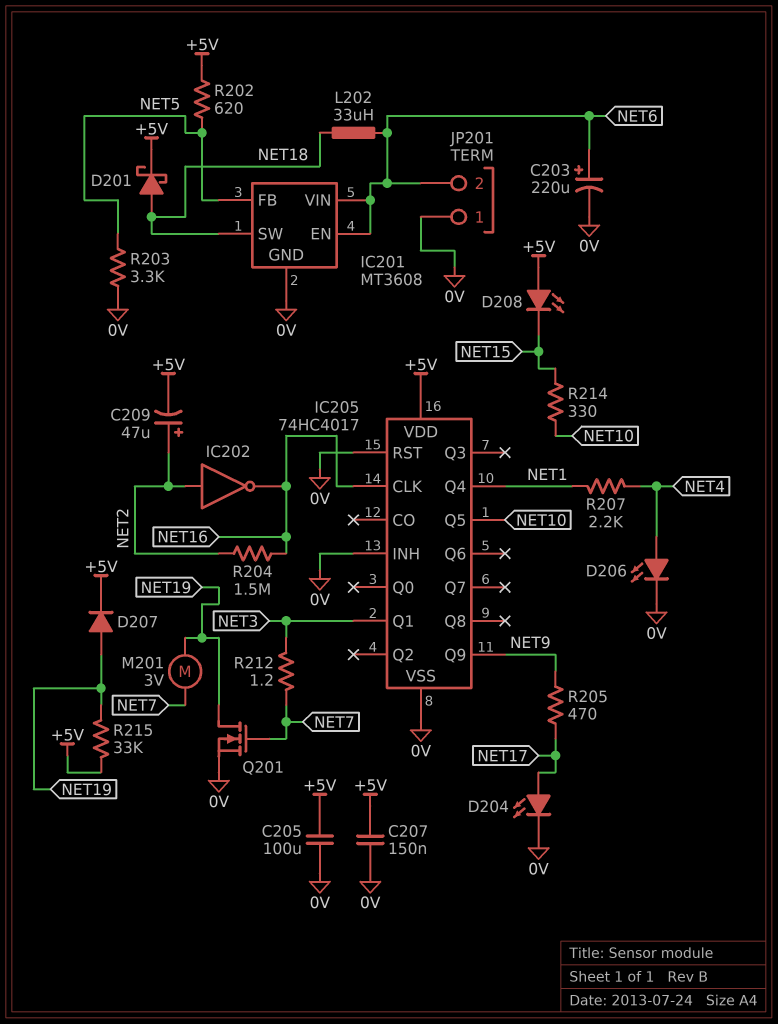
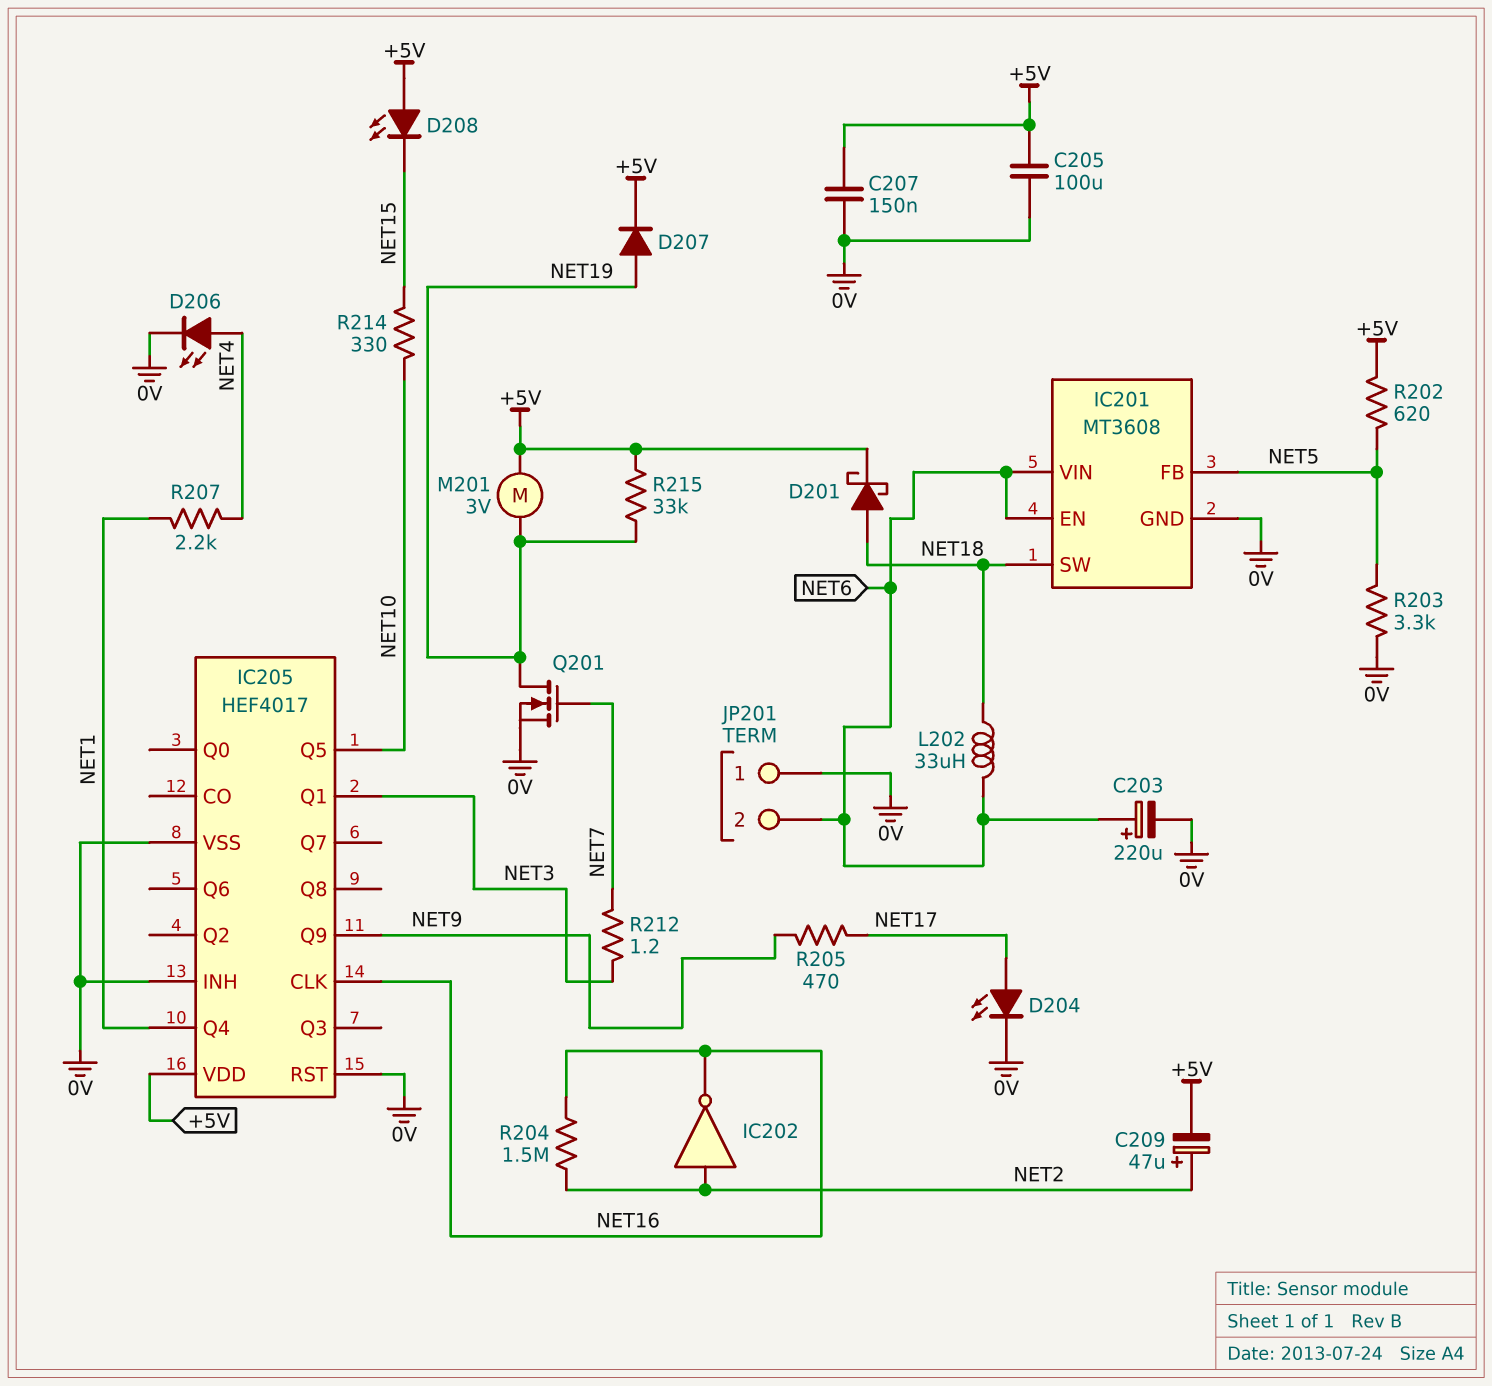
IC205: 74HC4017 -> HEF4017
M201: motor 3V (NET7, NET19) -> motor 3V (+5V, NET19)

